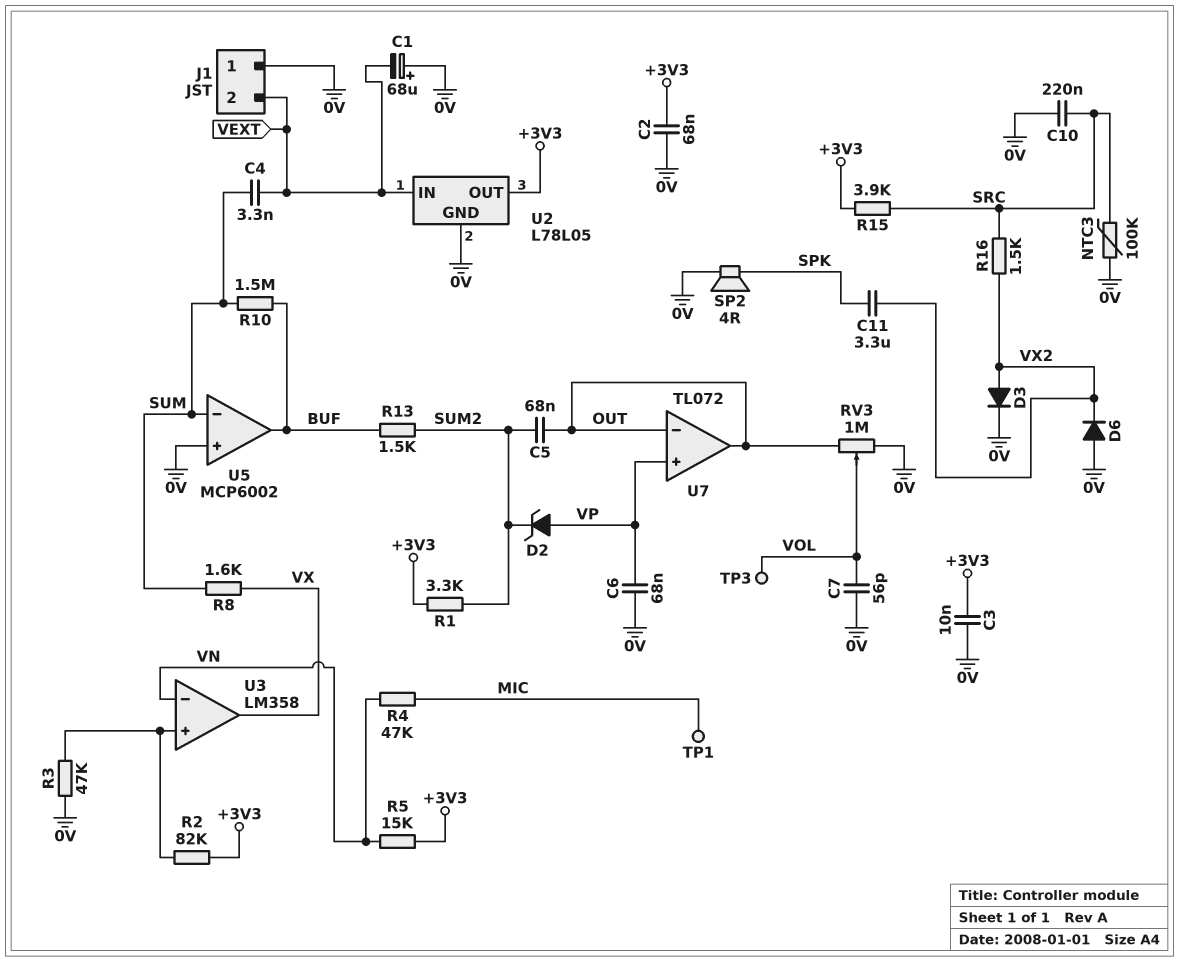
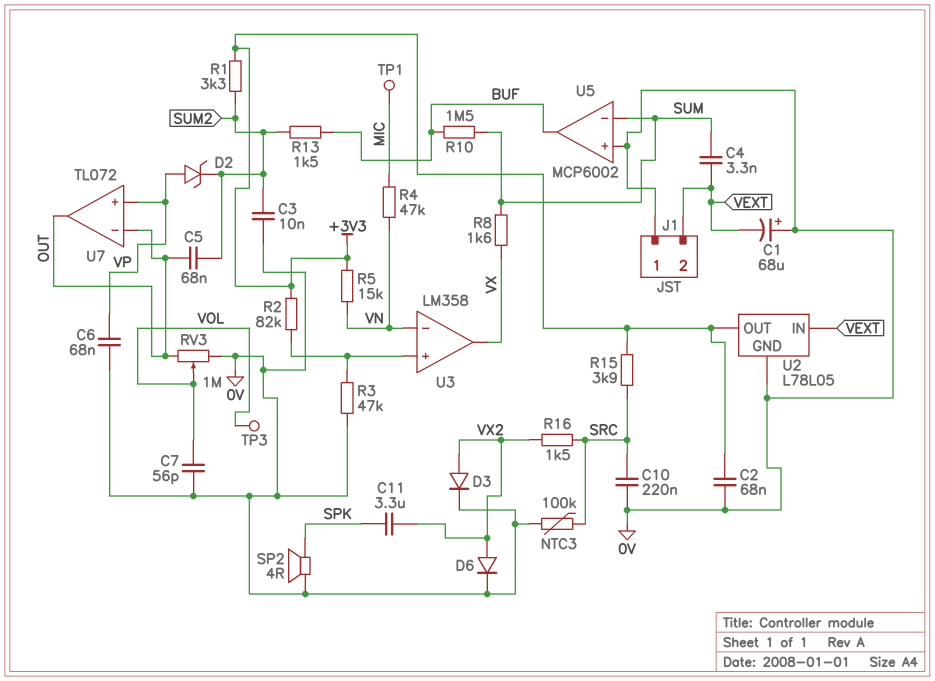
C3: 10nF (+3V3, 0V) -> 10nF (0V, SUM2)
D6: diode (A 0V, K VX2) -> diode (A VX2, K 0V)

